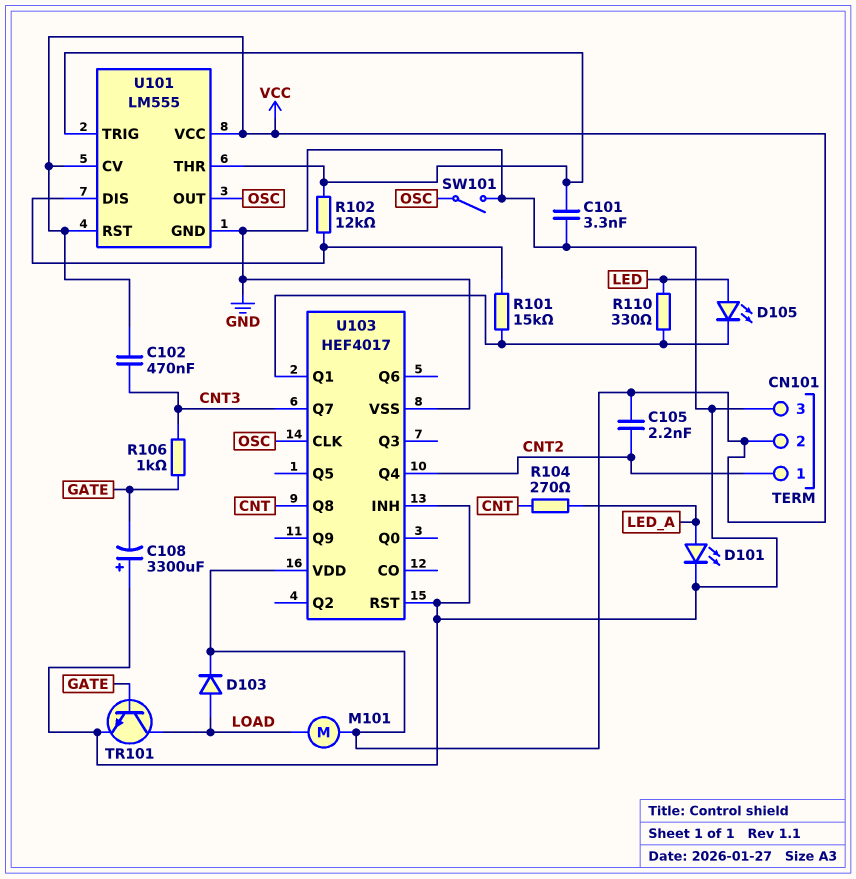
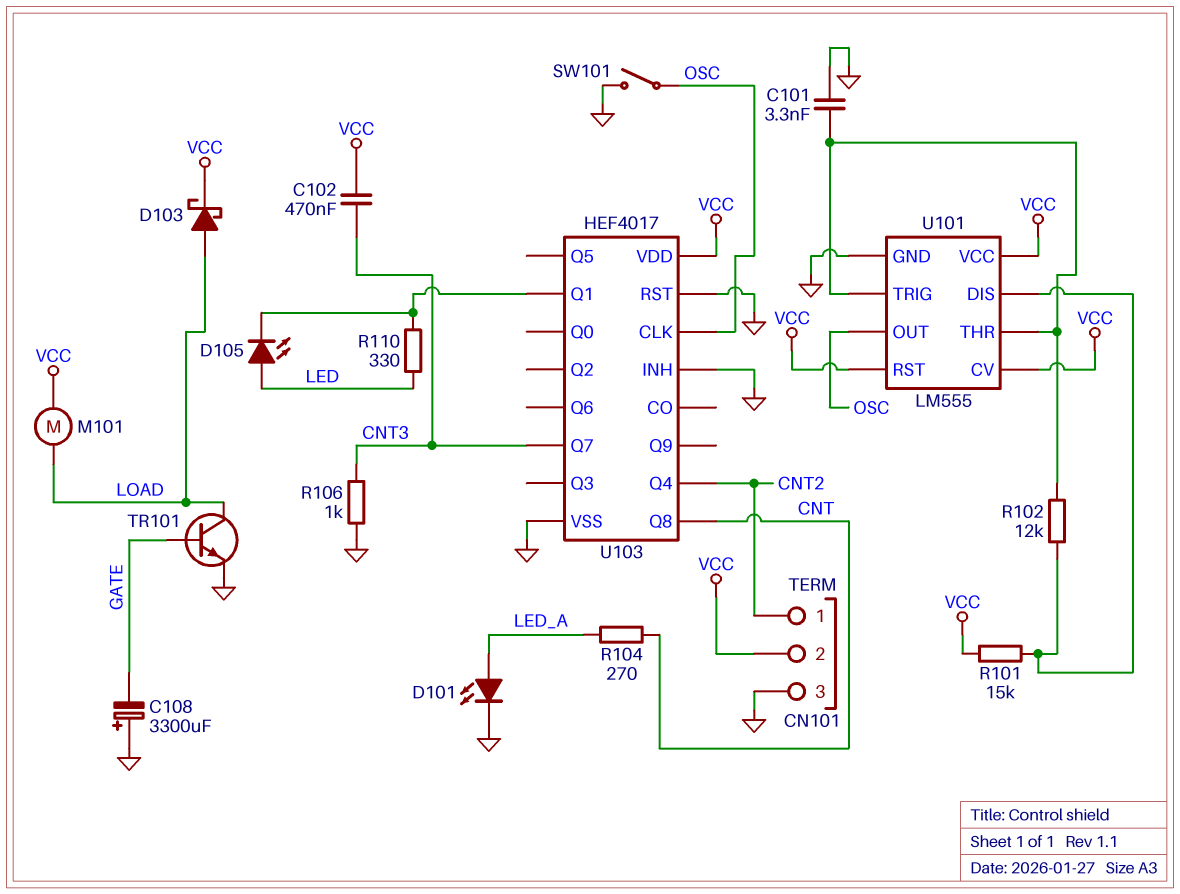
C105: 2.2nF (CNT2, VCC) -> none
D103: diode (A LOAD, K VCC) -> schottky (A LOAD, K VCC)
R101: 15k (U101/DIS, U103/Q1) -> 15k (U101/DIS, VCC)
R106: 1k (CNT3, GATE) -> 1k (CNT3, GND)

